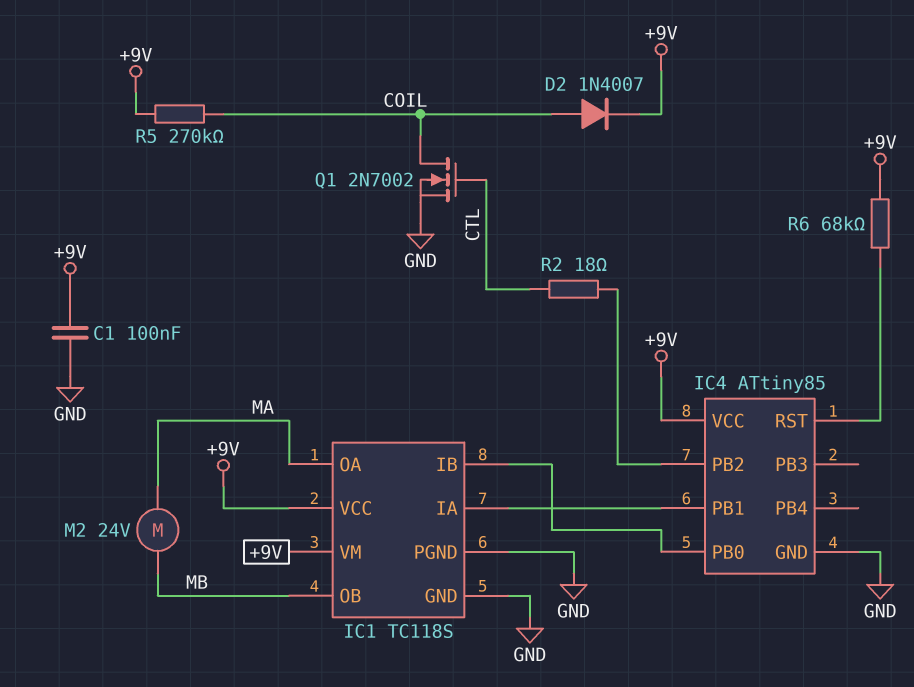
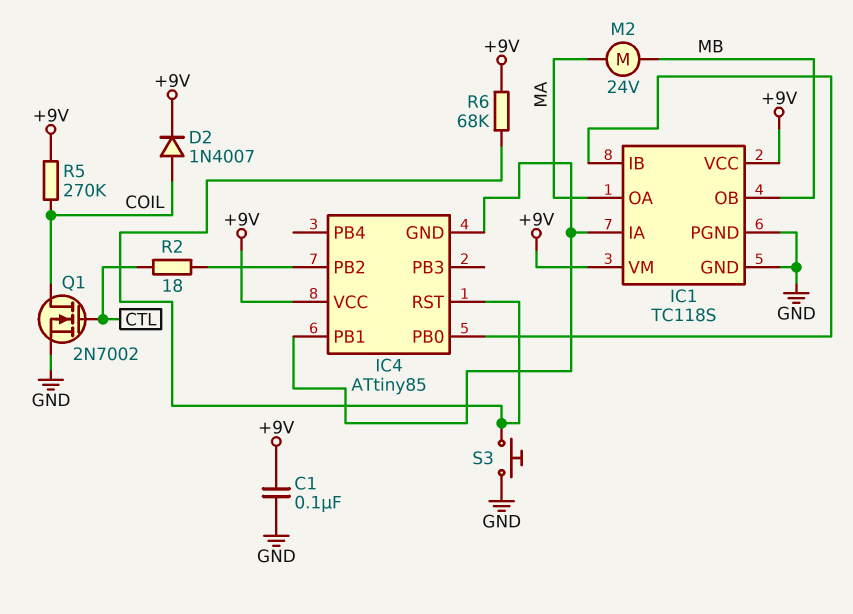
IC4 pin GND: GND -> IC1/IA
S3: none -> button (GND, IC4/RST)

